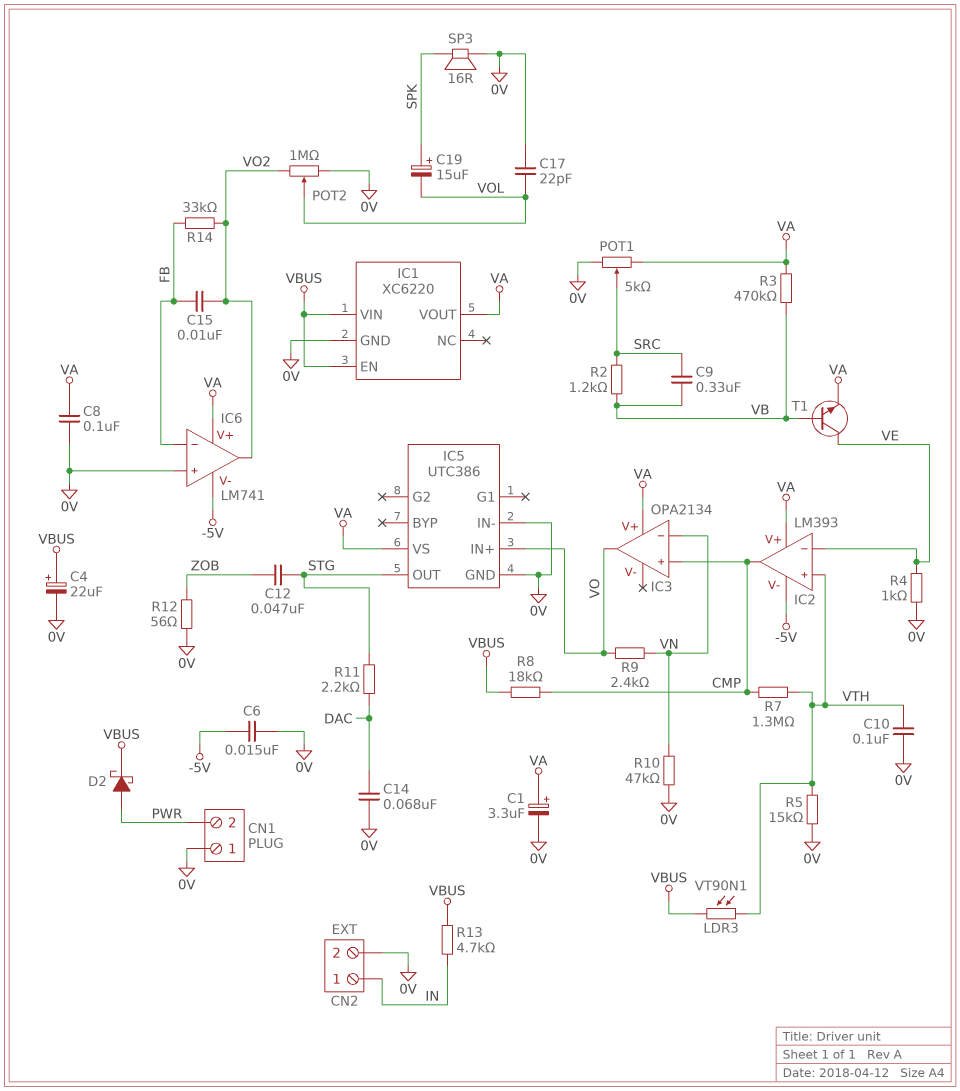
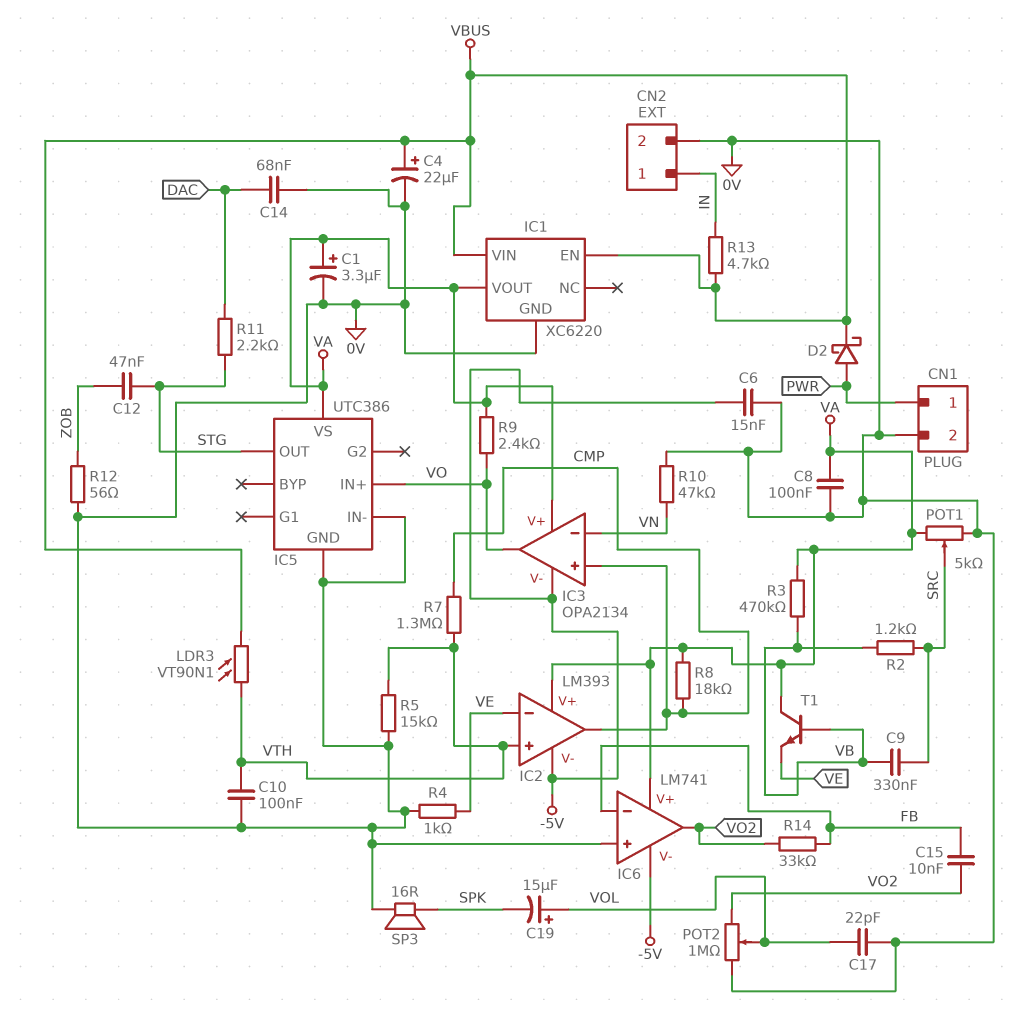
C19: 15uF (plus SPK, minus VOL) -> 15uF (plus VOL, minus SPK)
CN1 pin 1: 0V -> PWR
CN1 pin 2: PWR -> 0V
IC3 pin V-: none -> -5V
R8: 18k (CMP, VBUS) -> 18k (CMP, VA)
R9: 2.4k (VN, VO) -> 2.4k (VA, VO)
T1: NPN (B VB, C VE, E VA) -> NPN (B VB, C VA, E VE)

